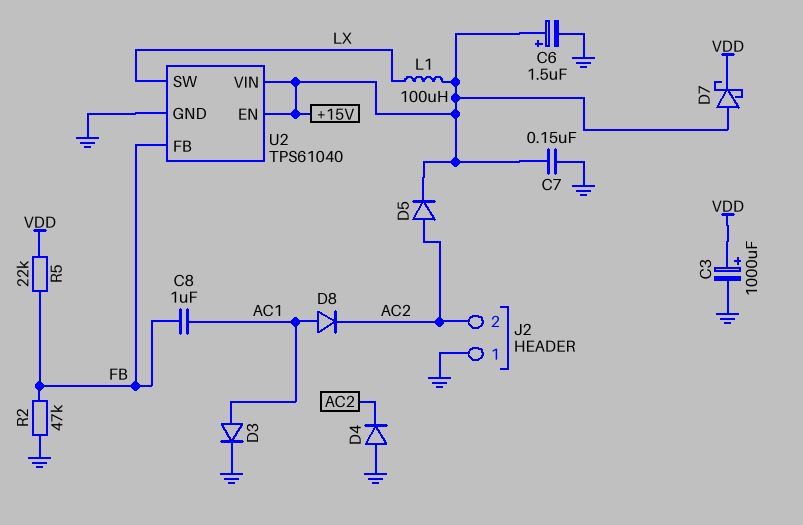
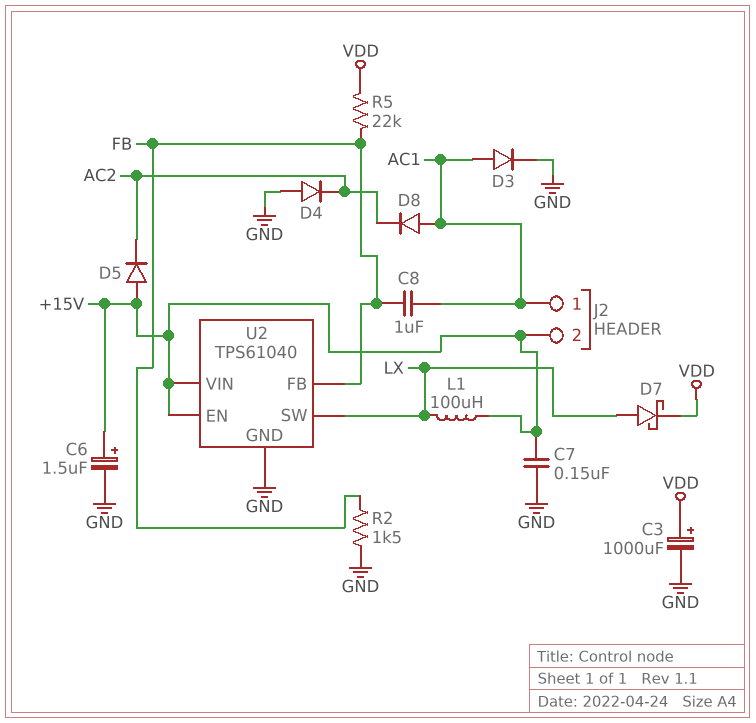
D5: diode (A AC2, K +15V) -> diode (A +15V, K AC2)
D7: schottky (A +15V, K VDD) -> schottky (A LX, K VDD)
J2 pin 1: GND -> AC1
J2 pin 2: AC2 -> +15V
R2: 47k (FB, GND) -> 1.5k (FB, GND)

